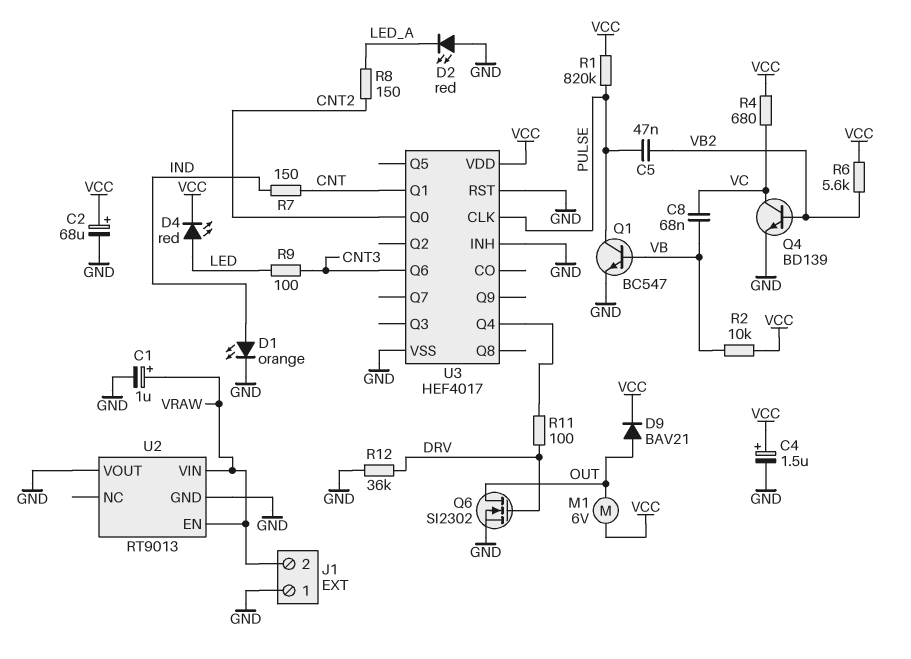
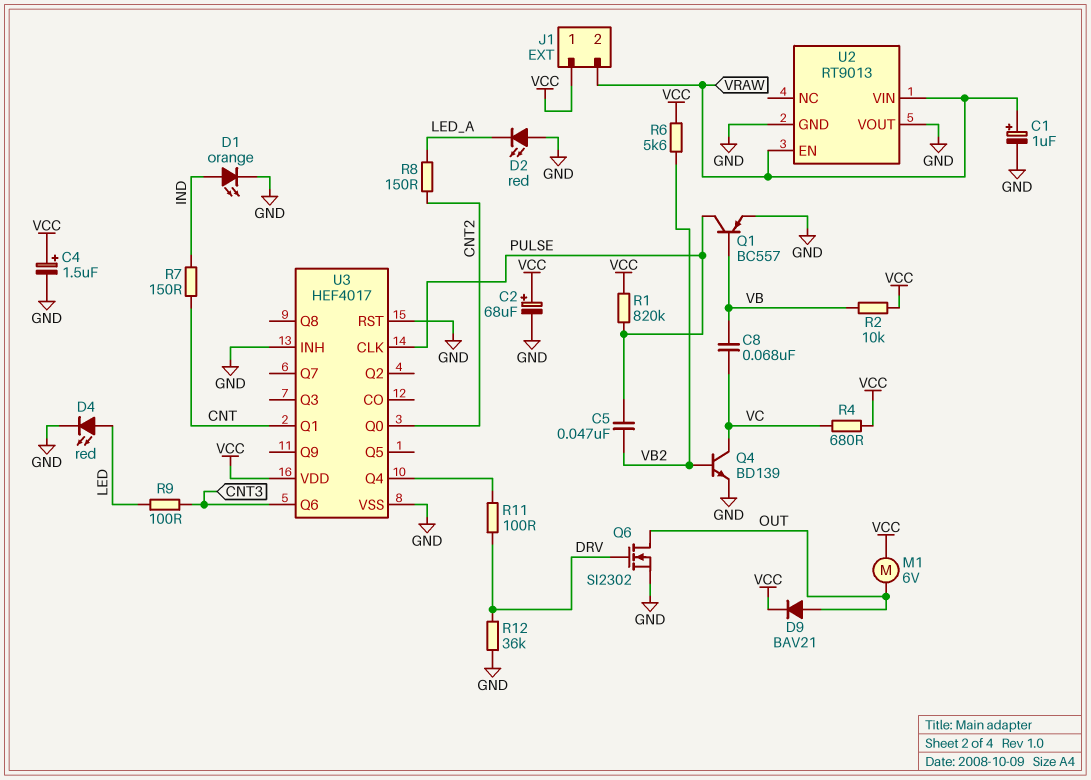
D4: LED red (A LED, K VCC) -> LED red (A LED, K GND)
J1 pin 1: GND -> VCC
Q1: NPN BC547 (B VB, C PULSE, E GND) -> PNP BC557 (B VB, C PULSE, E GND)

